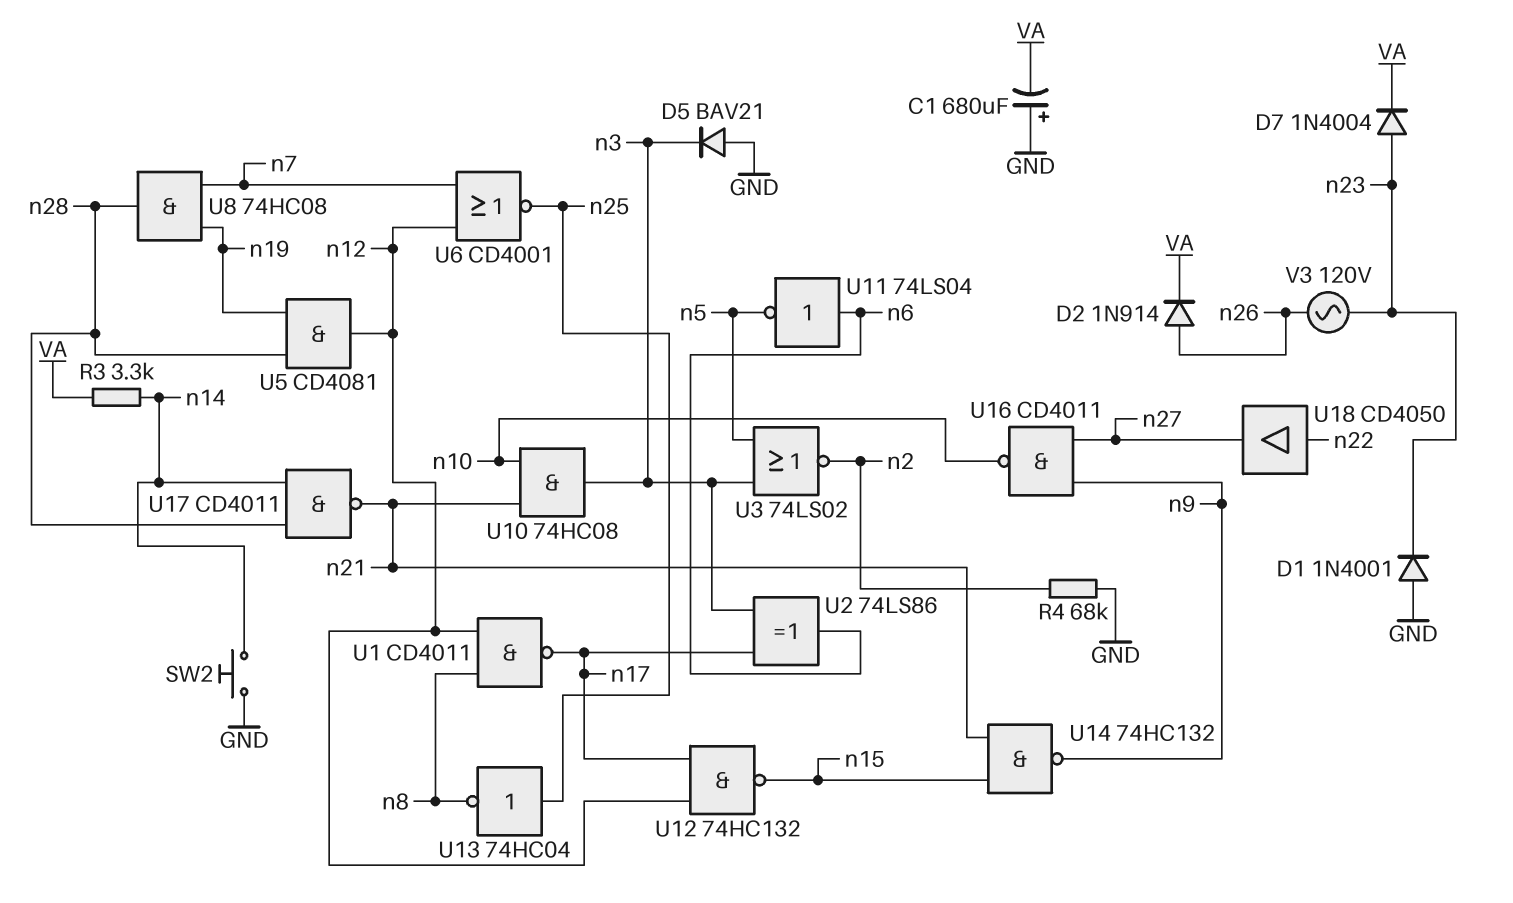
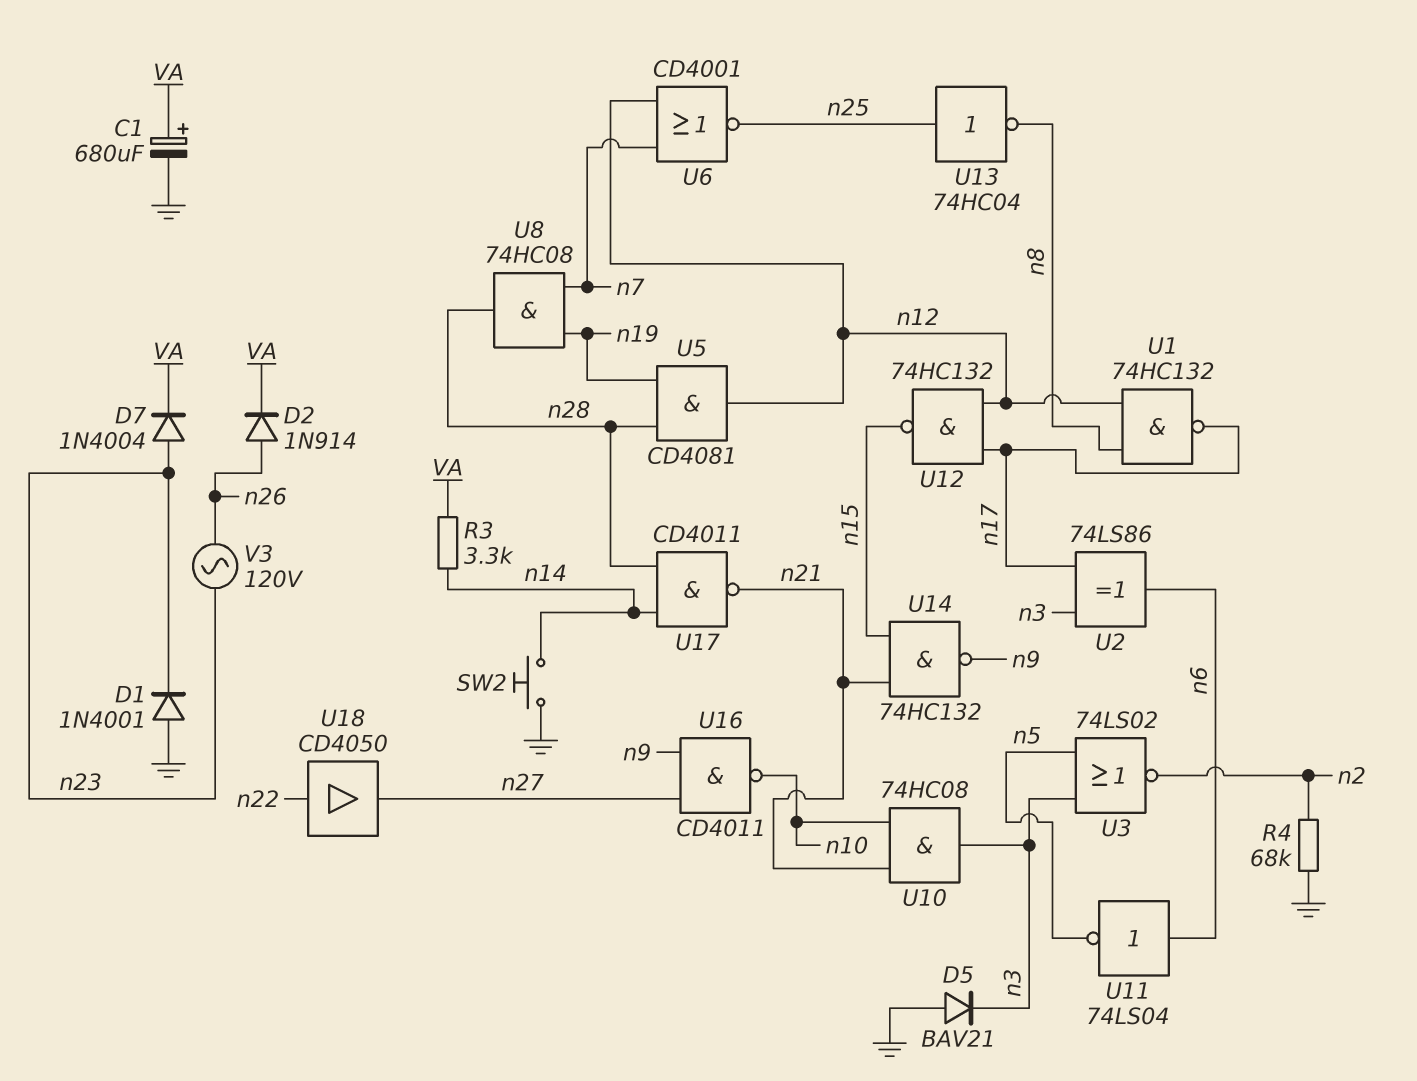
C1: 680uF (plus GND, minus VA) -> 680uF (plus VA, minus GND)
U1: NAND CD4011 (in n8, in n12, out n17) -> NAND 74HC132 (in n8, in n12, out n17)

